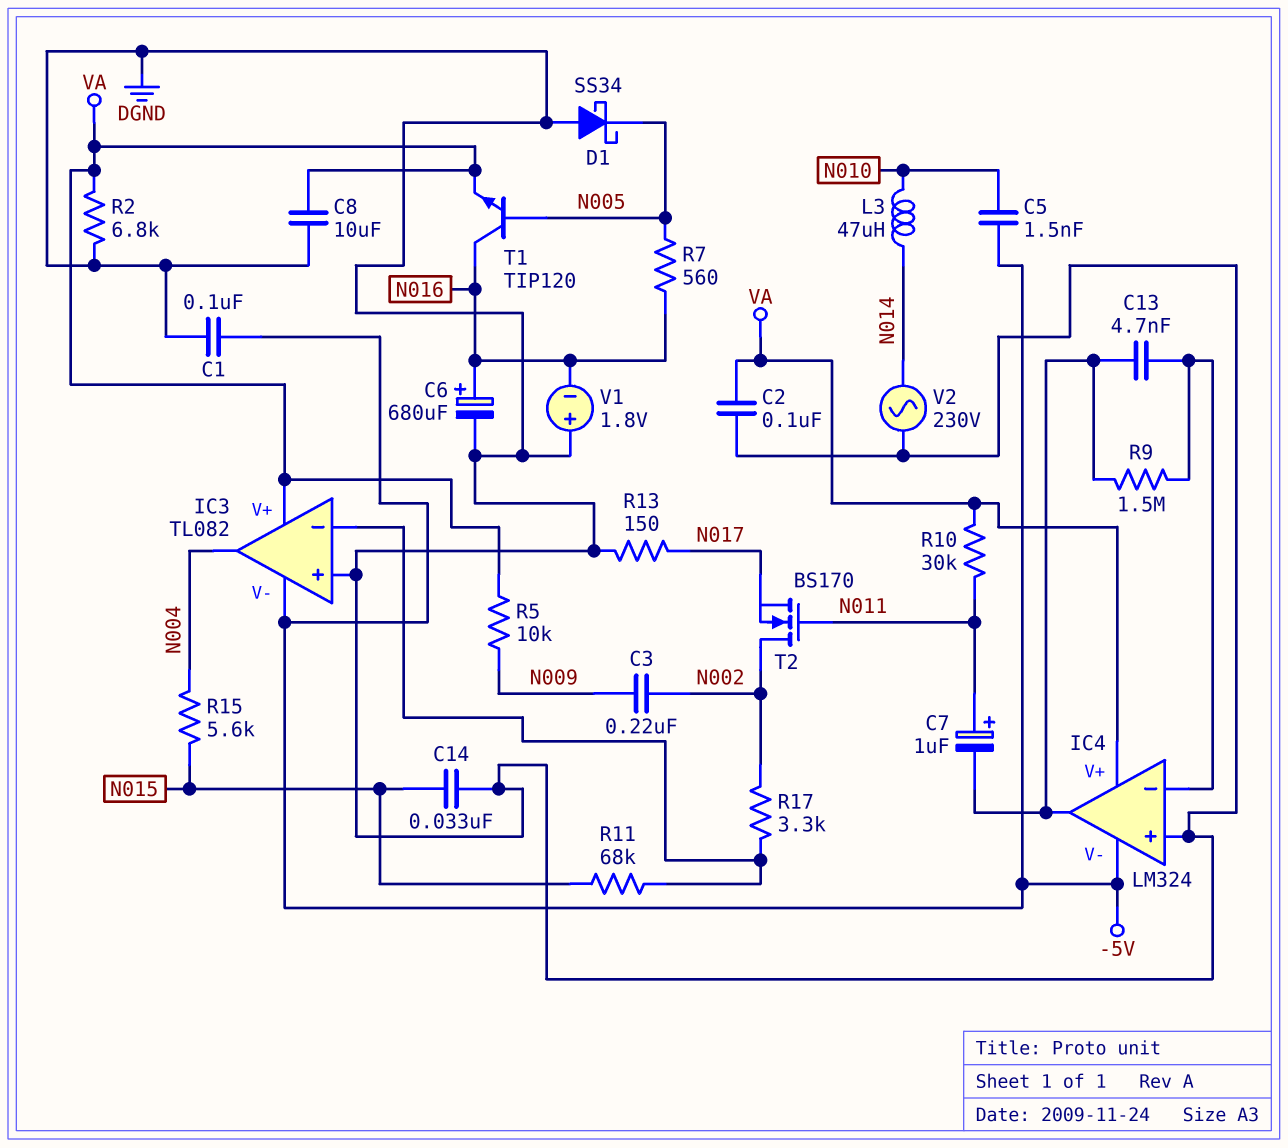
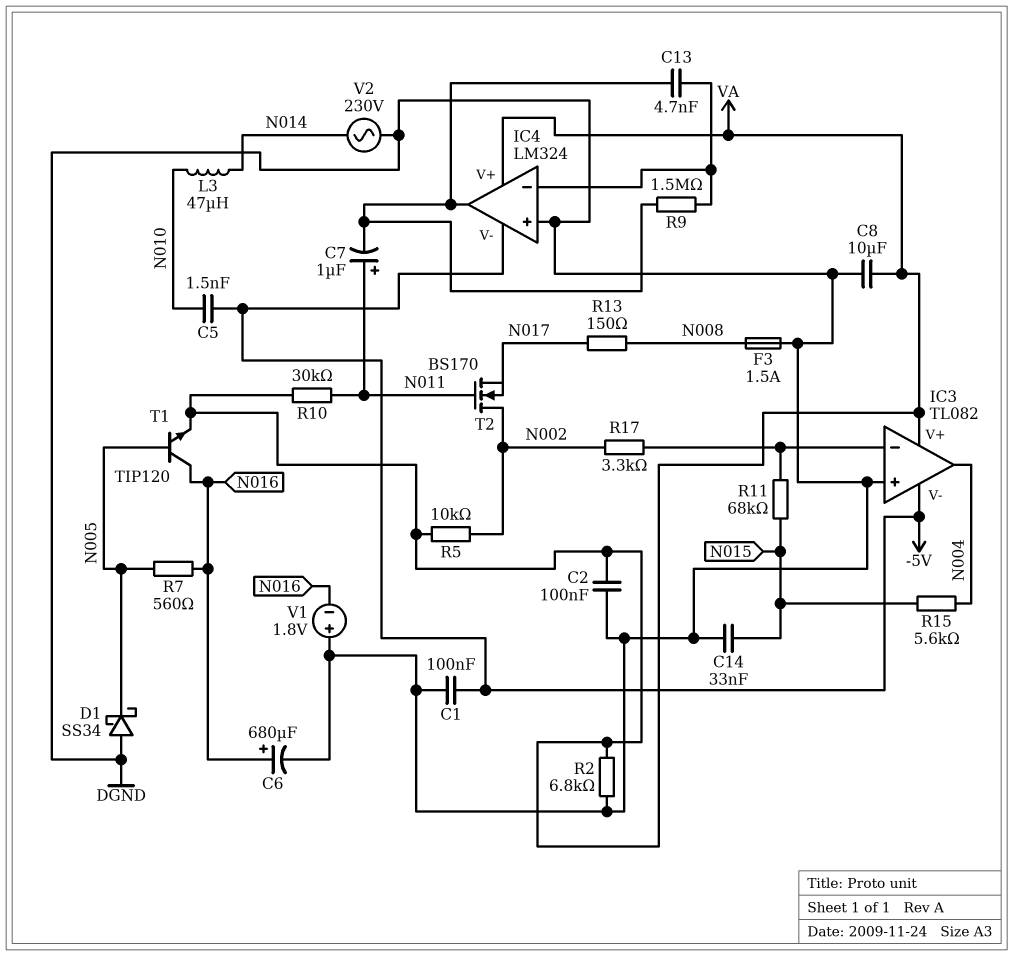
C3: 220nF (N002, N009) -> none
F3: none -> 1.5A (DGND, N008)
R5: 10k (N009, VA) -> 10k (N002, VA)
R13: 150 (DGND, N017) -> 150 (N008, N017)

